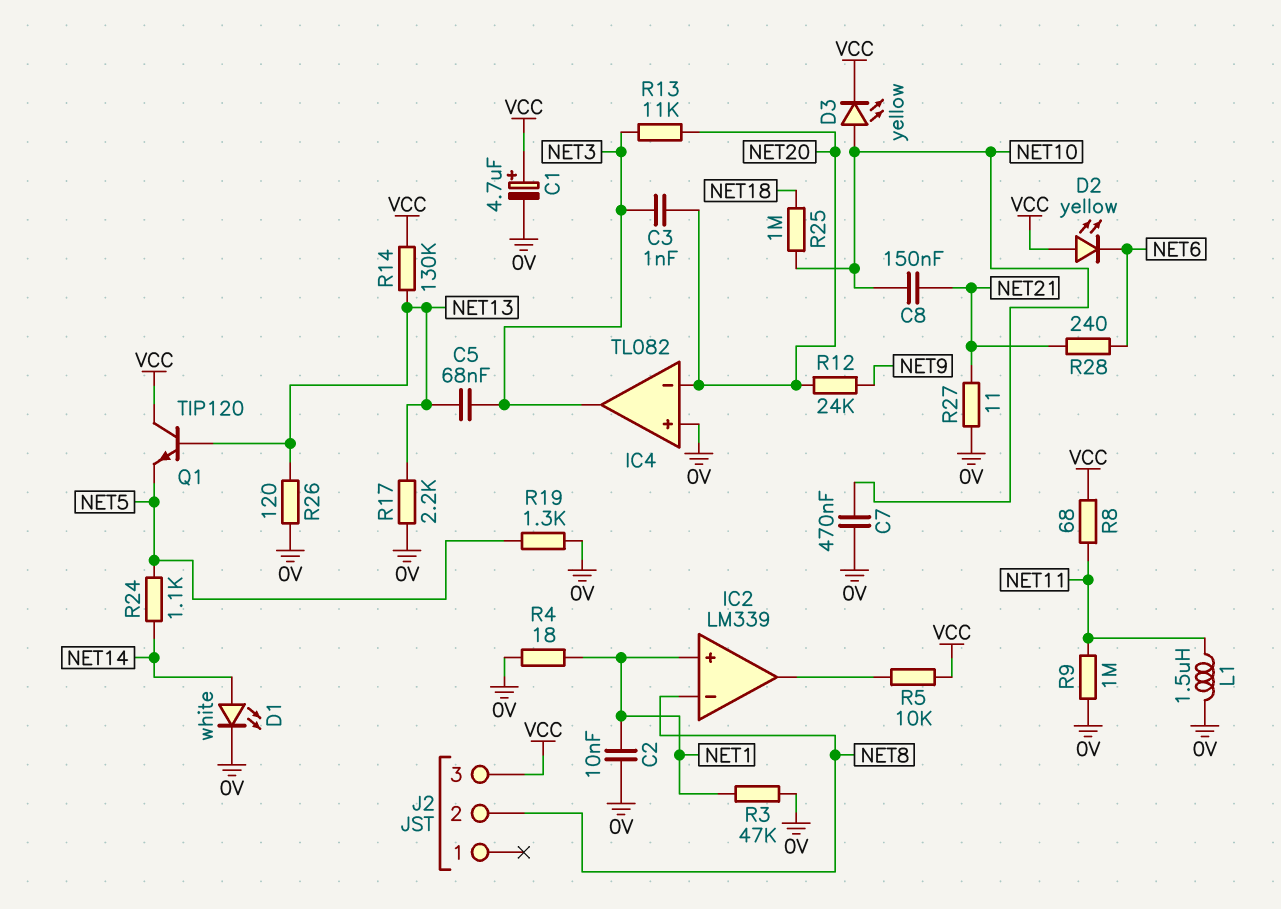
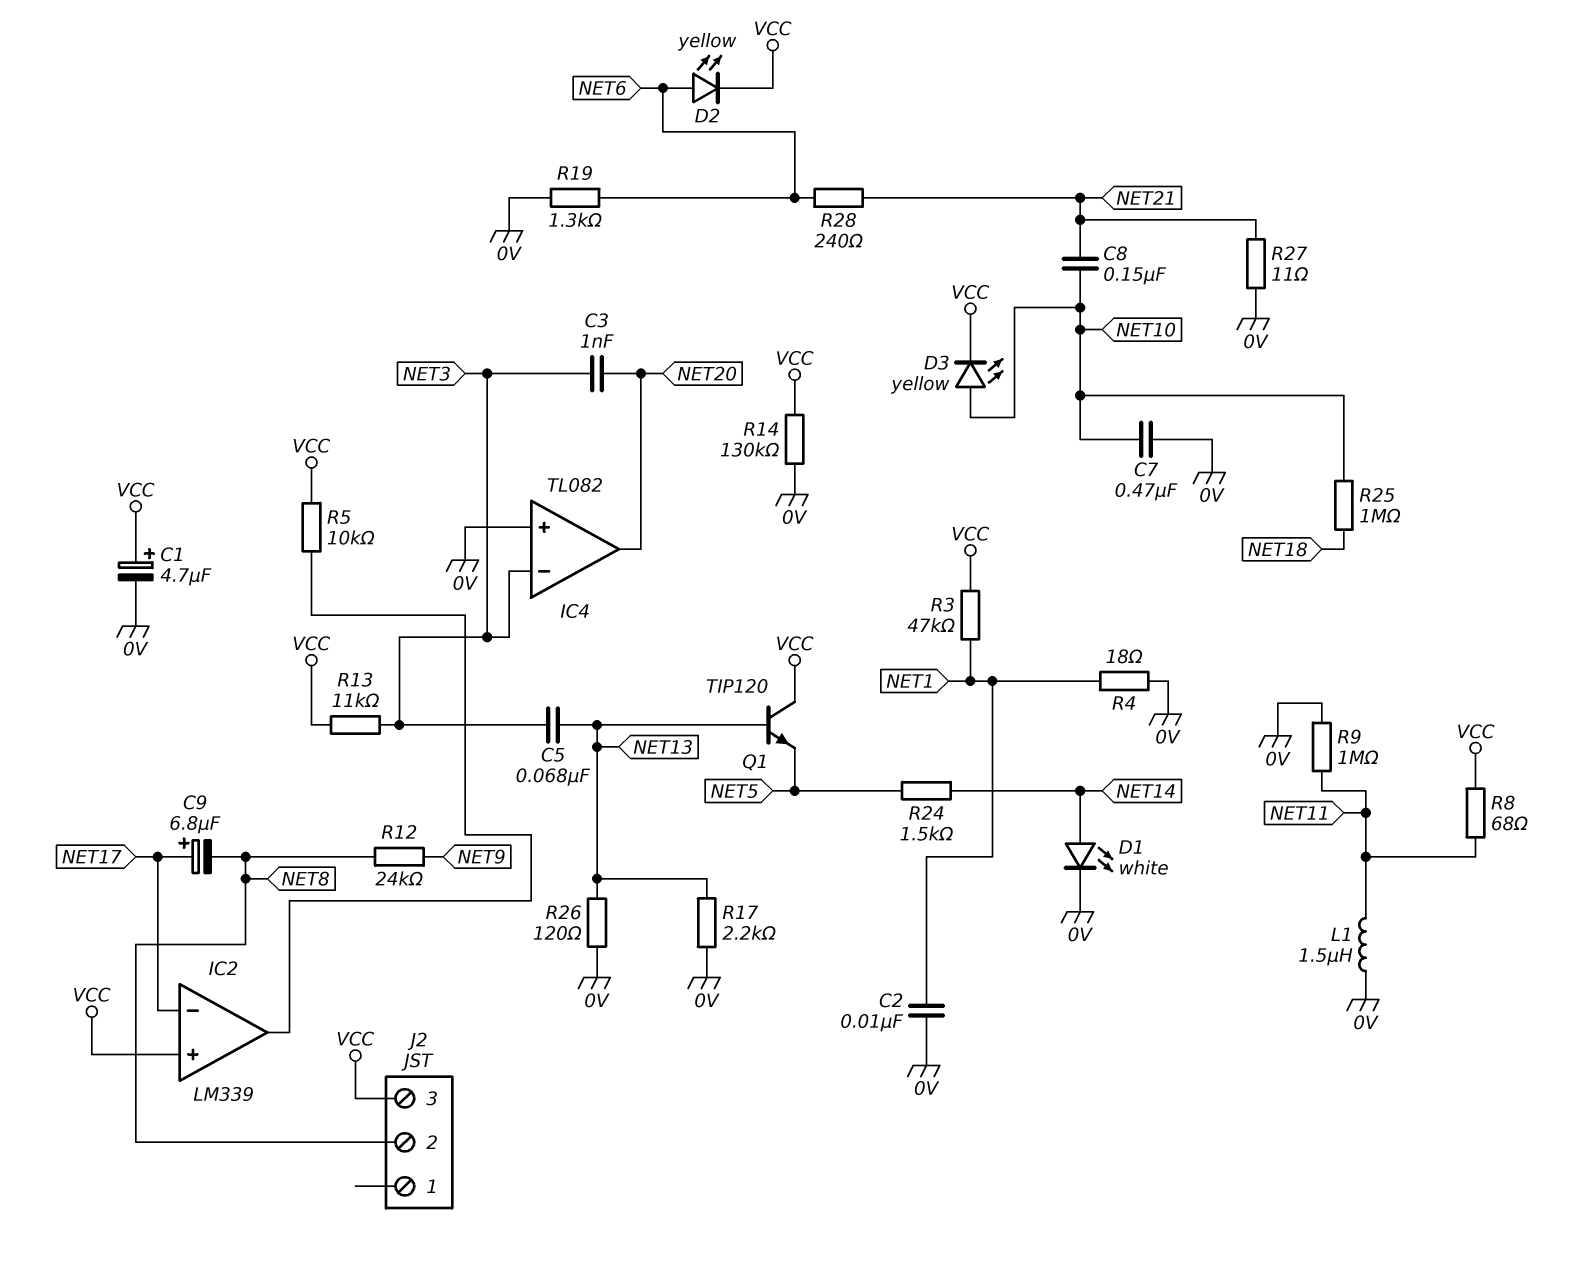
C9: none -> 6.8uF (plus NET17, minus NET8)
D2: LED yellow (A VCC, K NET6) -> LED yellow (A NET6, K VCC)
IC2 pin in+: NET1 -> VCC
IC2 pin in-: NET8 -> NET17
IC4 pin in-: NET20 -> NET3
IC4 pin out: NET3 -> NET20
R3: 47k (0V, NET1) -> 47k (NET1, VCC)
R12: 24k (NET9, NET20) -> 24k (NET8, NET9)
R13: 11k (NET3, NET20) -> 11k (NET3, VCC)
R14: 130k (NET13, VCC) -> 130k (0V, VCC)
R19: 1.3k (0V, NET5) -> 1.3k (0V, NET6)
R24: 1.1k (NET5, NET14) -> 1.5k (NET5, NET14)

